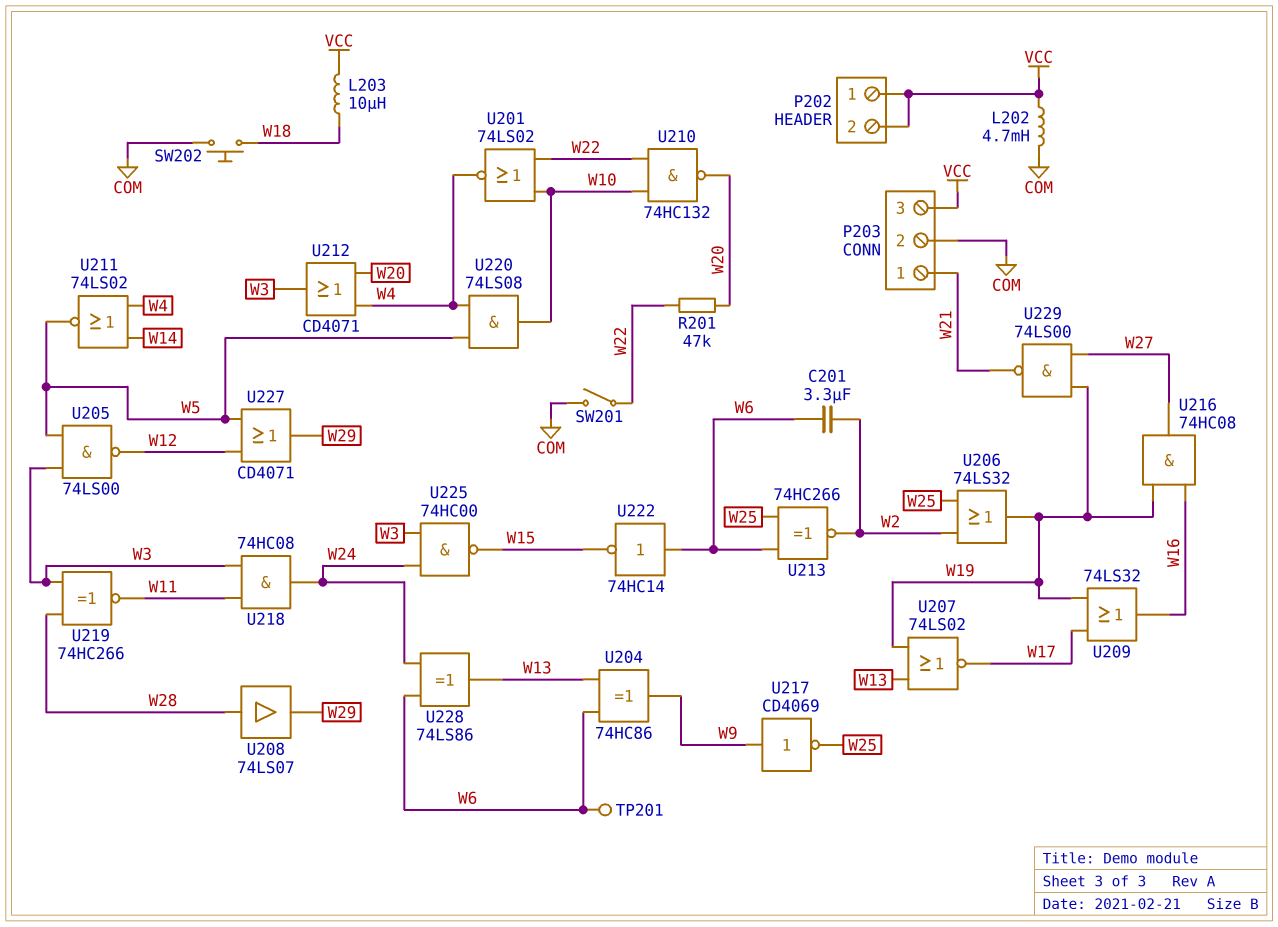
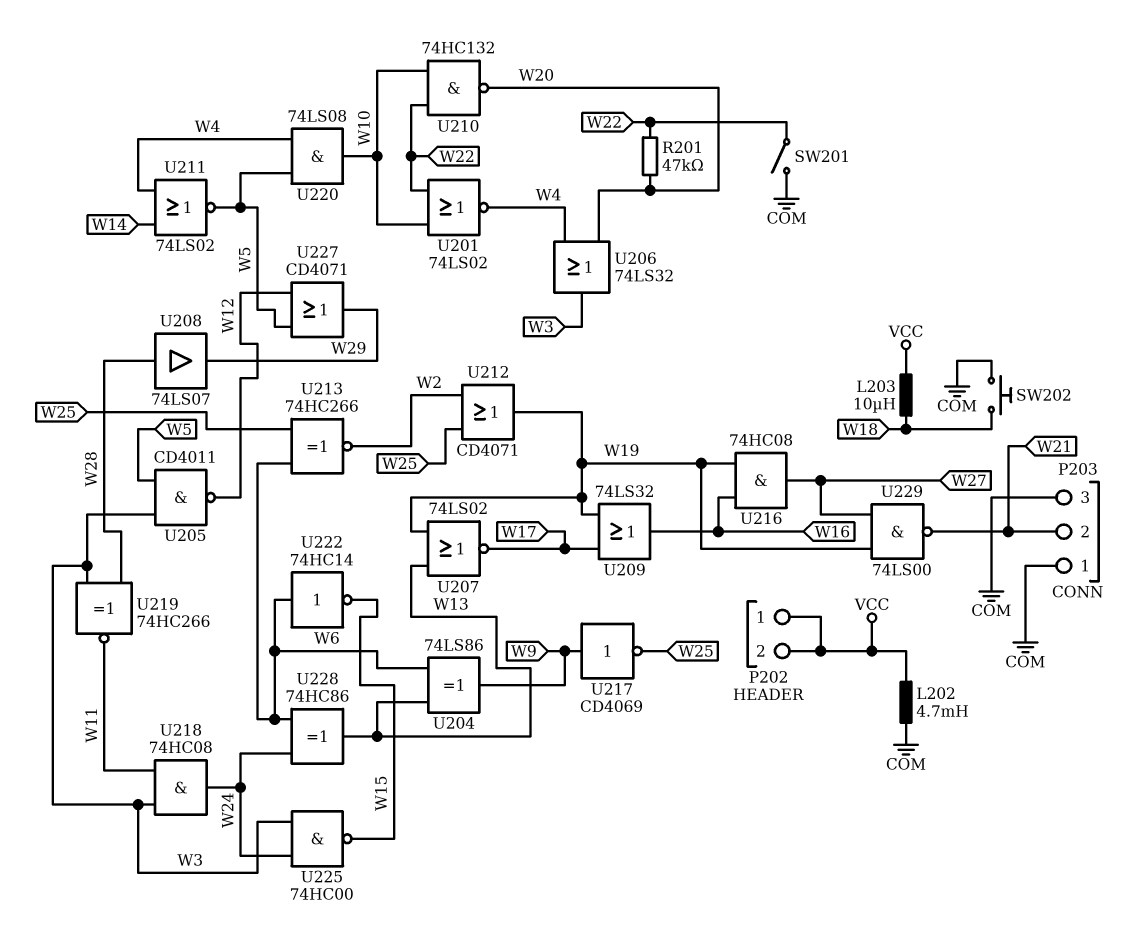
C201: 3.3uF (W2, W6) -> none
P203 pin 1: W21 -> COM
P203 pin 2: COM -> W21
P203 pin 3: VCC -> COM
TP201: test point (W6) -> none
U204: XOR 74HC86 (in W6, in W13, out W9) -> XOR 74LS86 (in W6, in W13, out W9)
U205: NAND 74LS00 (in W3, in W5, out W12) -> NAND CD4011 (in W3, in W5, out W12)
U206: OR 74LS32 (in W2, in W25, out W19) -> OR 74LS32 (in W4, in W20, out W3)
U212: OR CD4071 (in W4, in W20, out W3) -> OR CD4071 (in W2, in W25, out W19)
U228: XOR 74LS86 (in W6, in W24, out W13) -> XOR 74HC86 (in W6, in W24, out W13)

